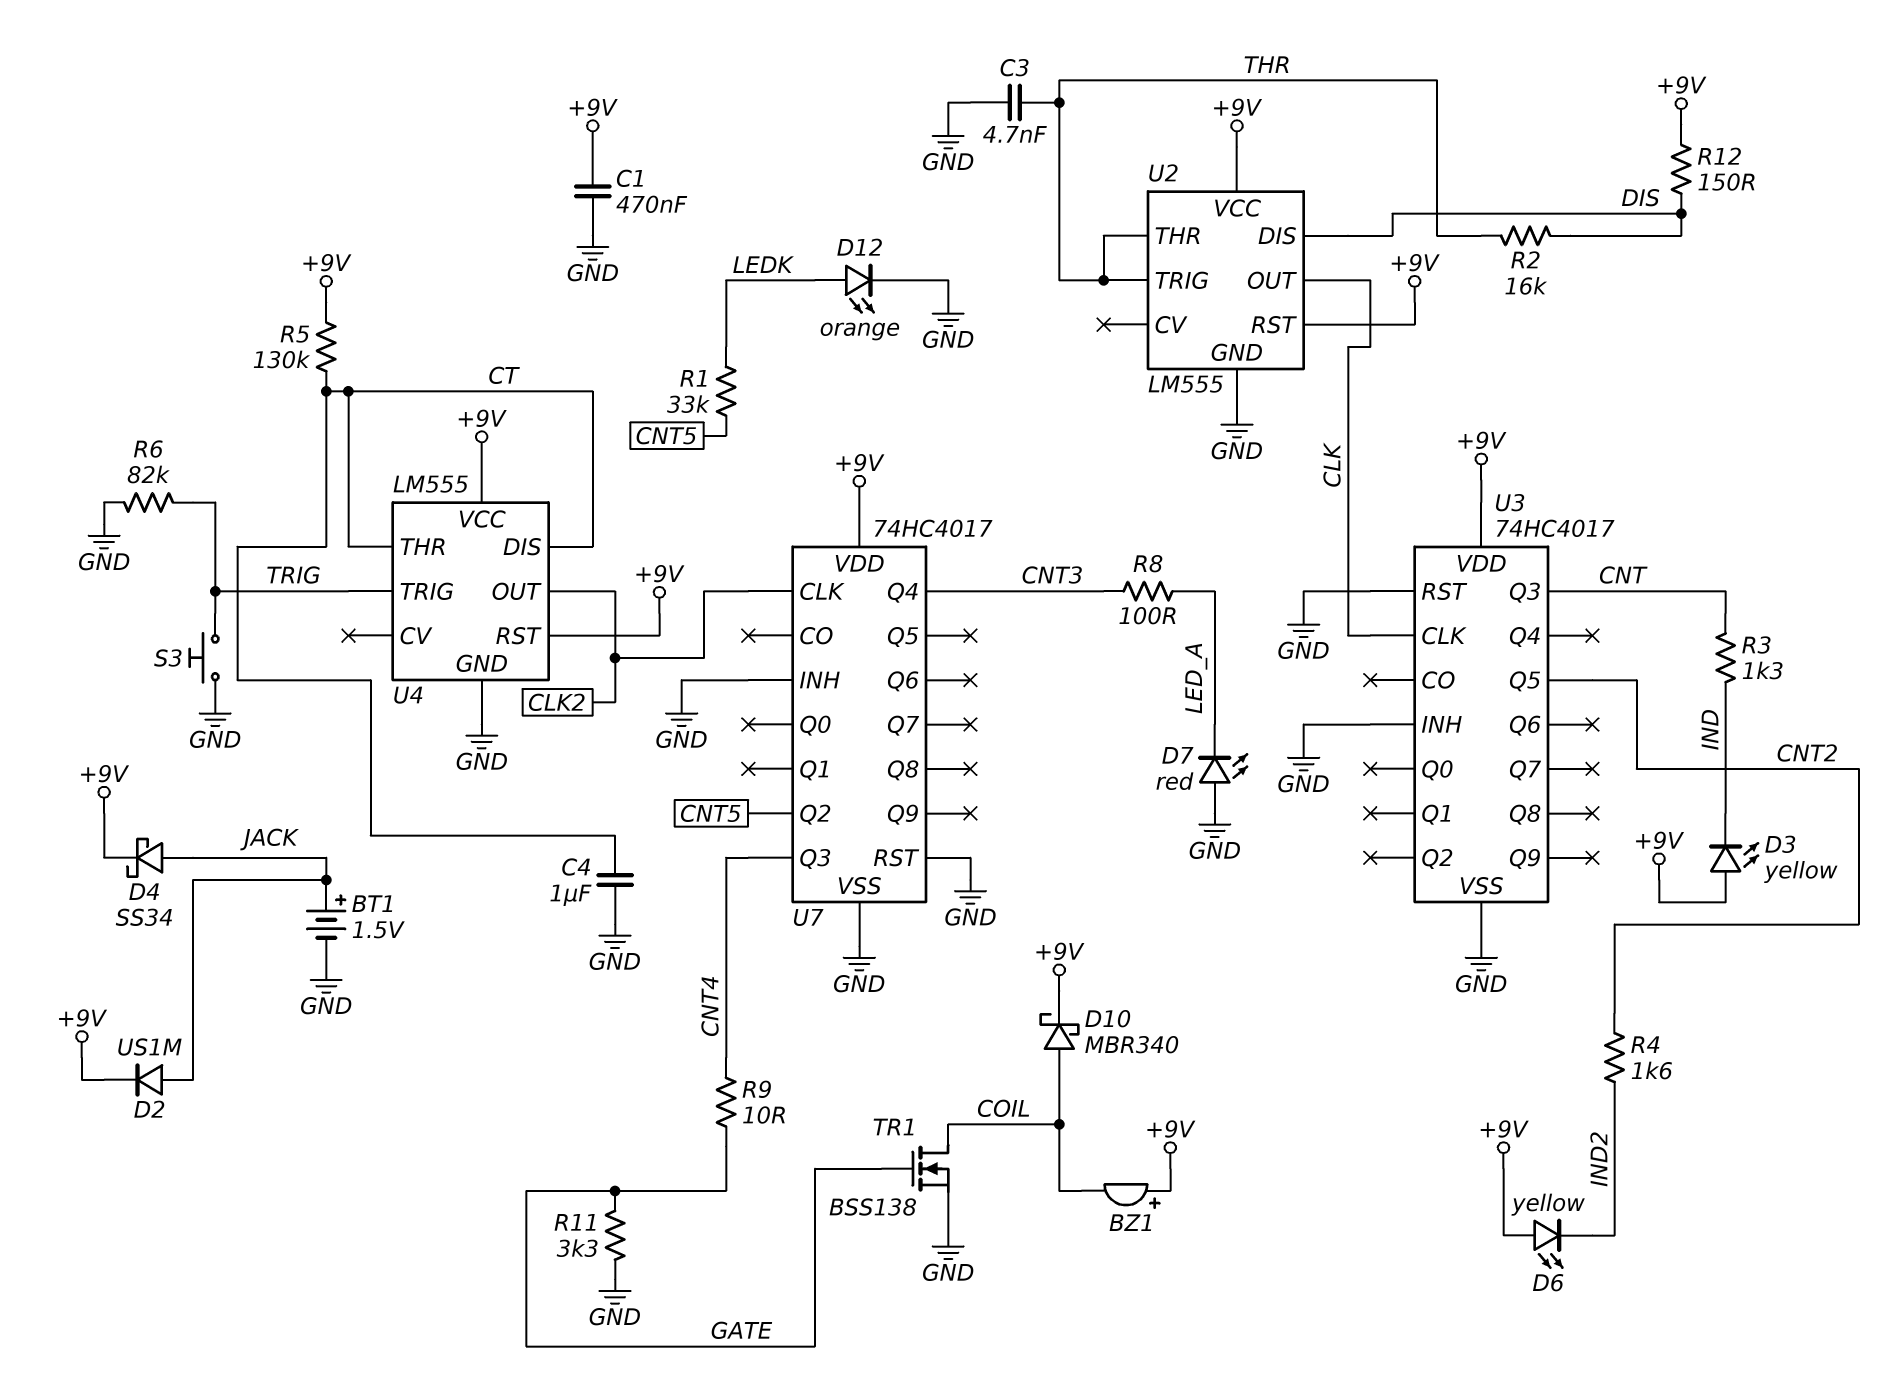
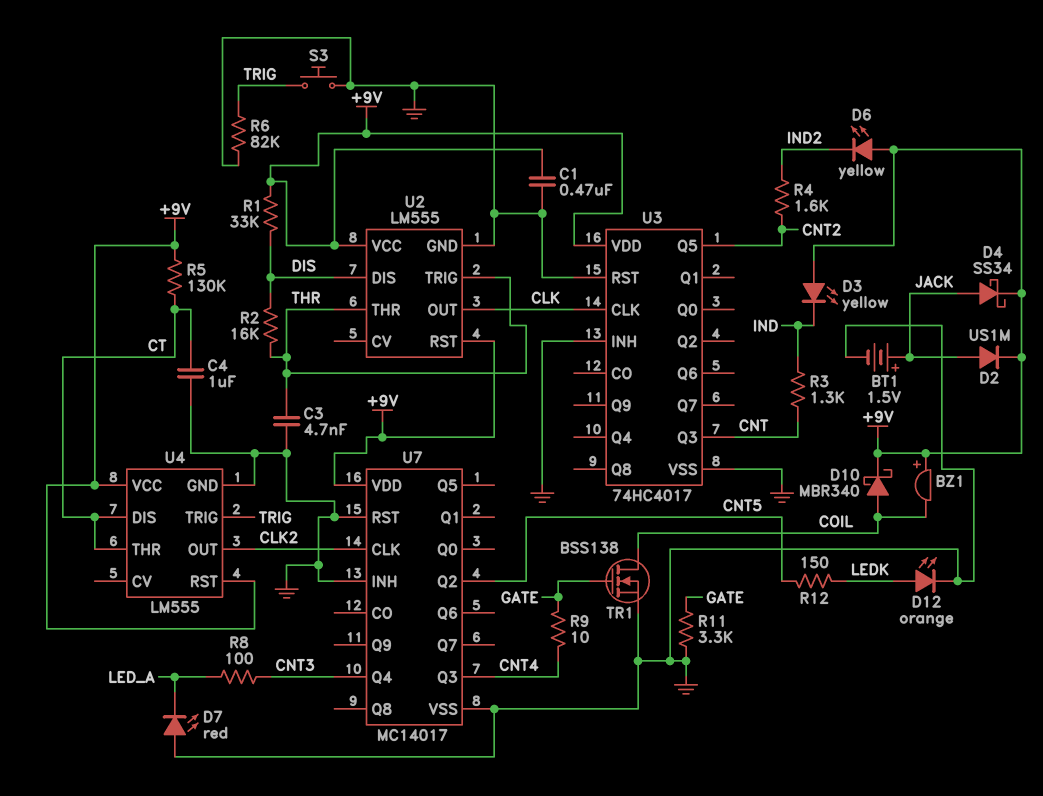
R1: 33k (CNT5, LEDK) -> 33k (+9V, DIS)
R12: 150 (+9V, DIS) -> 150 (CNT5, LEDK)
U7: 74HC4017 -> MC14017

